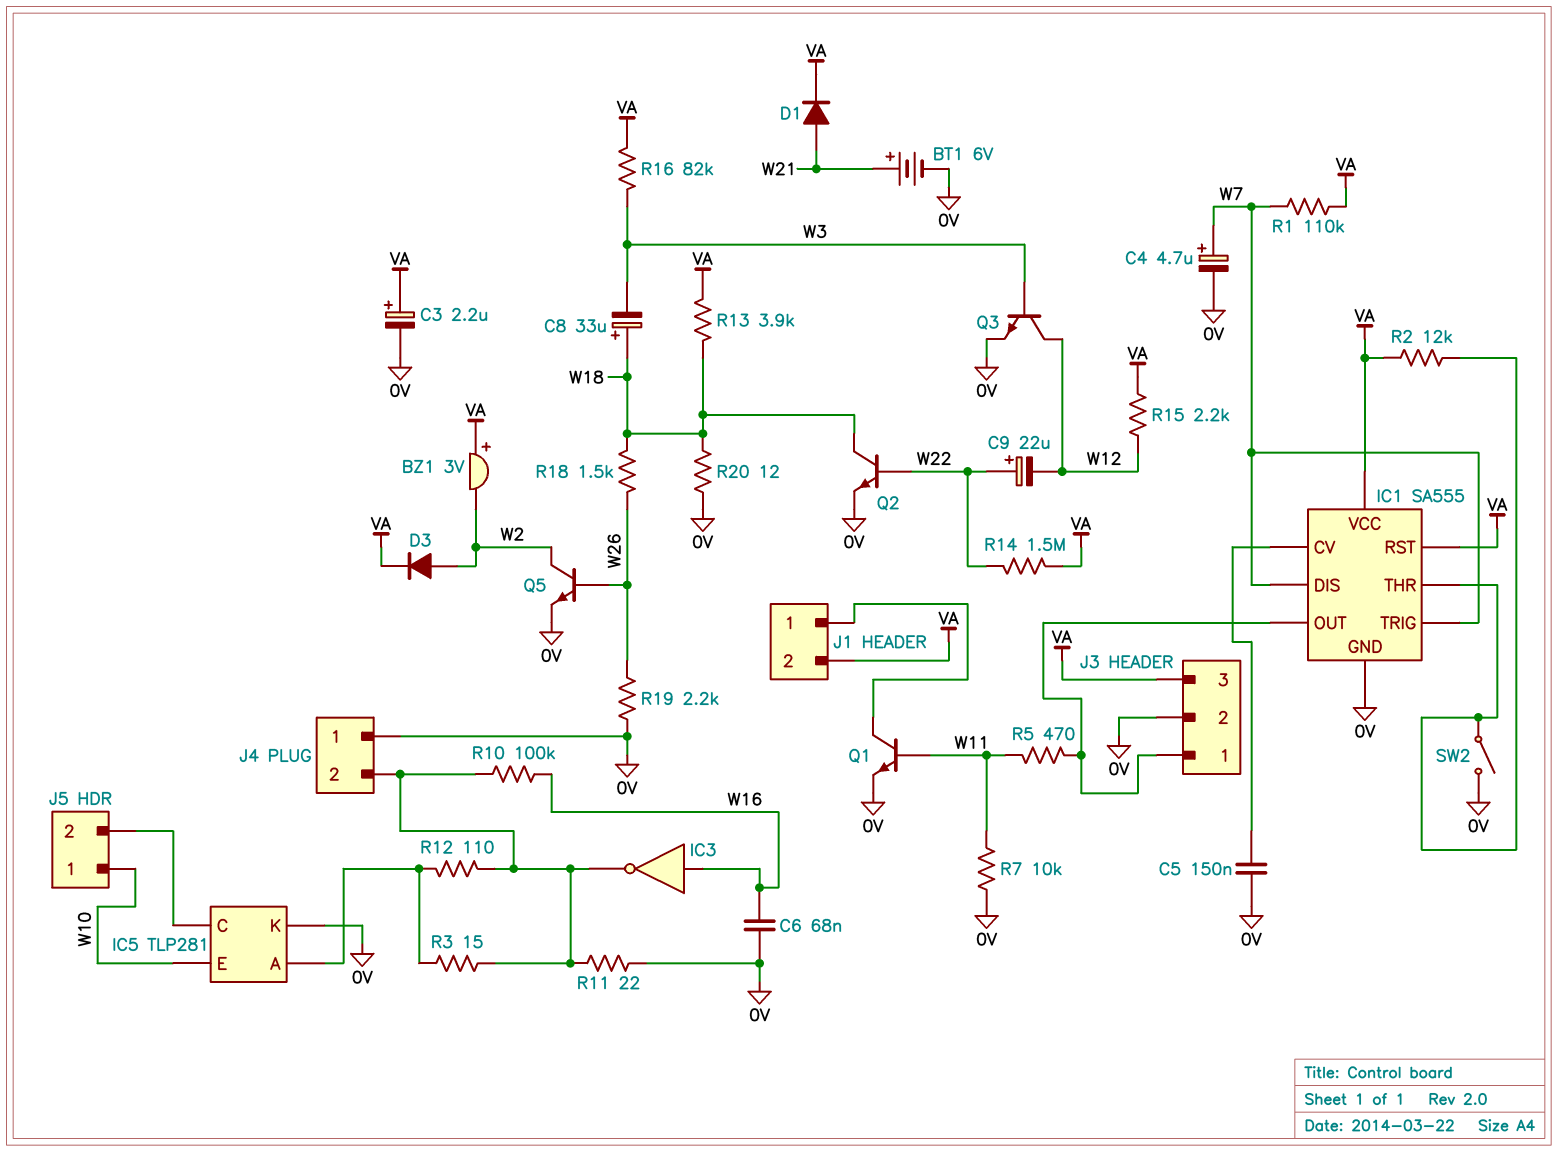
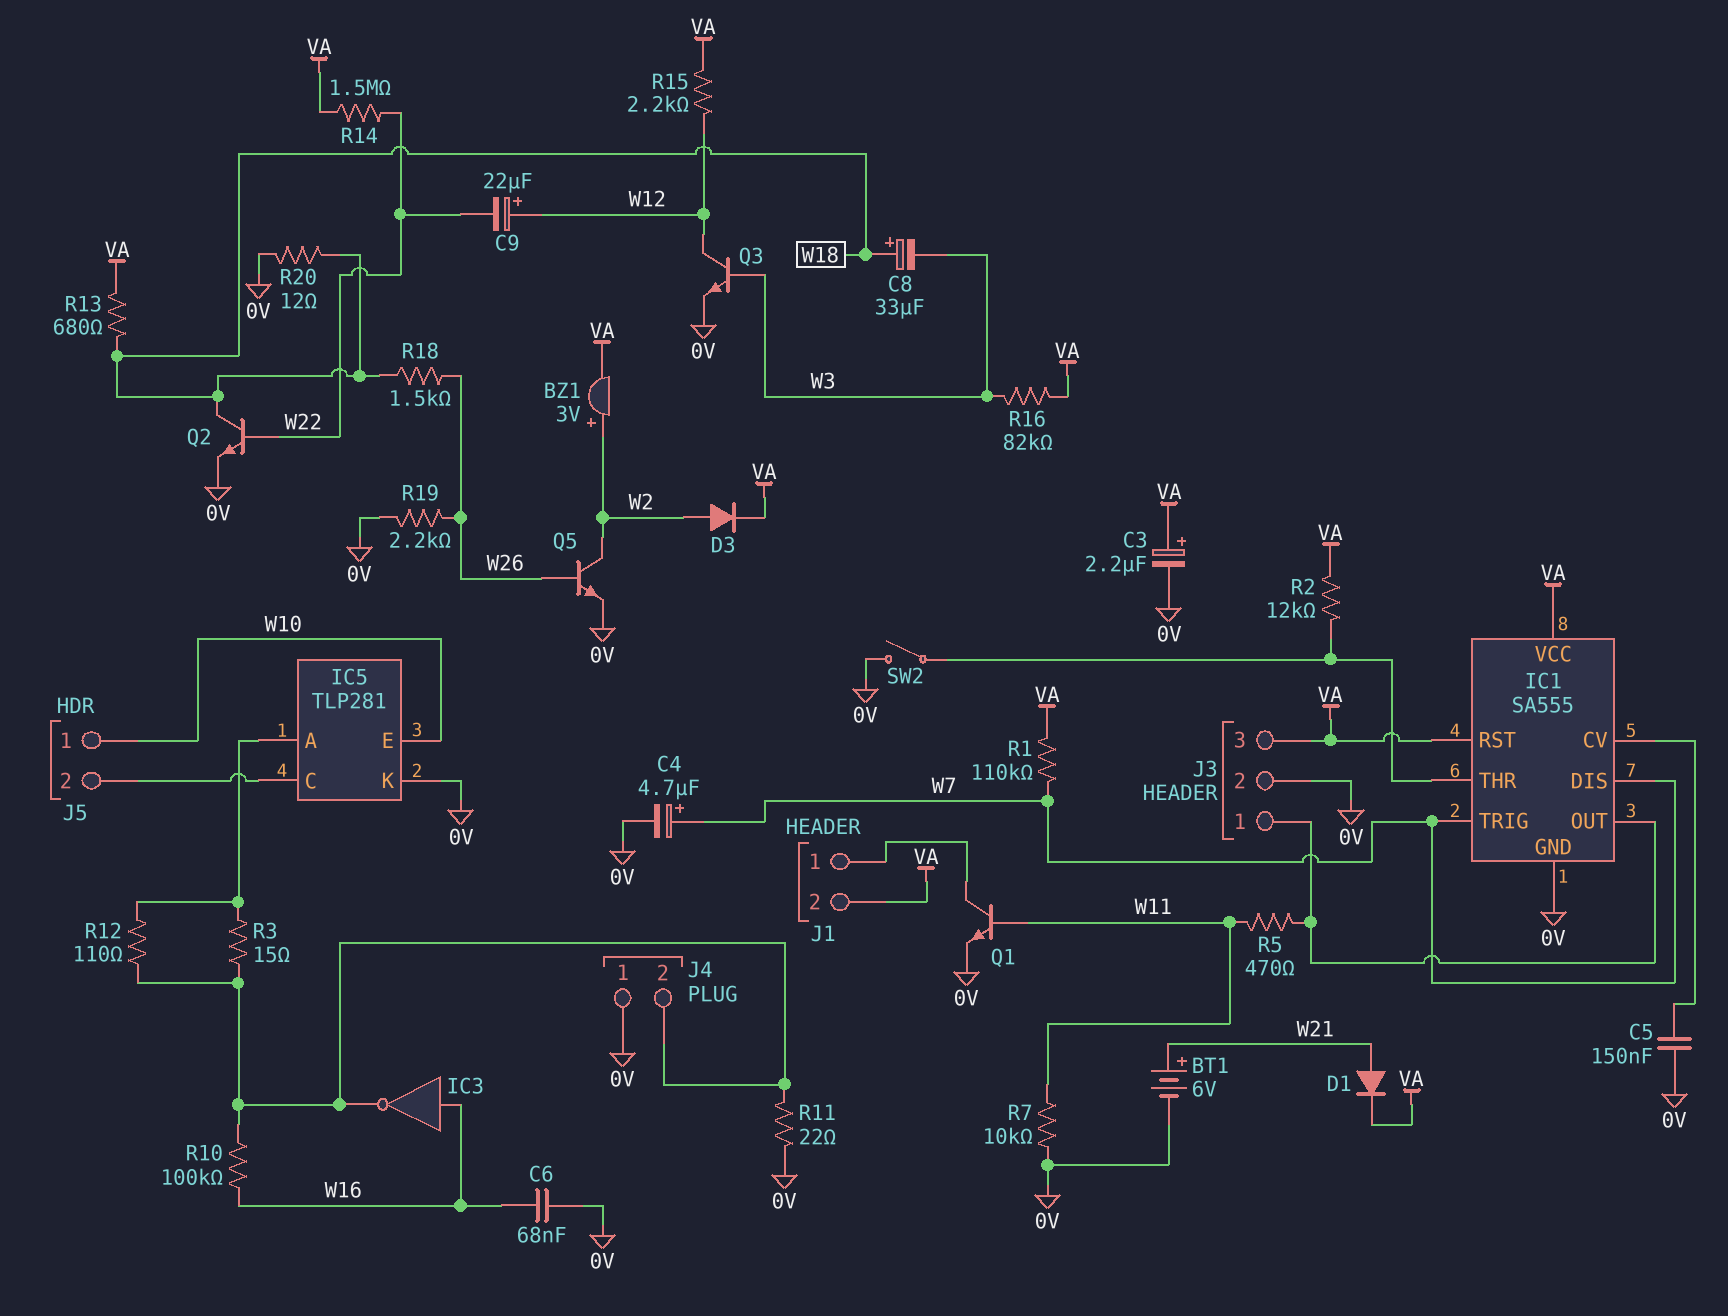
BZ1: buzzer 3V (plus VA, minus W2) -> buzzer 3V (plus W2, minus VA)
C9: 22uF (plus W22, minus W12) -> 22uF (plus W12, minus W22)
R13: 3.9k (VA, W18) -> 680 (VA, W18)

